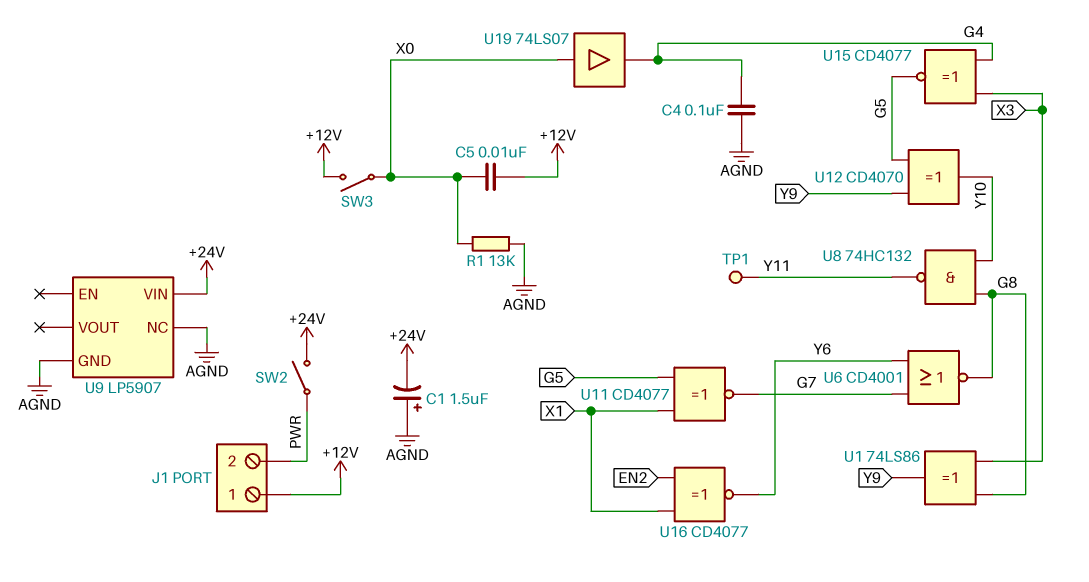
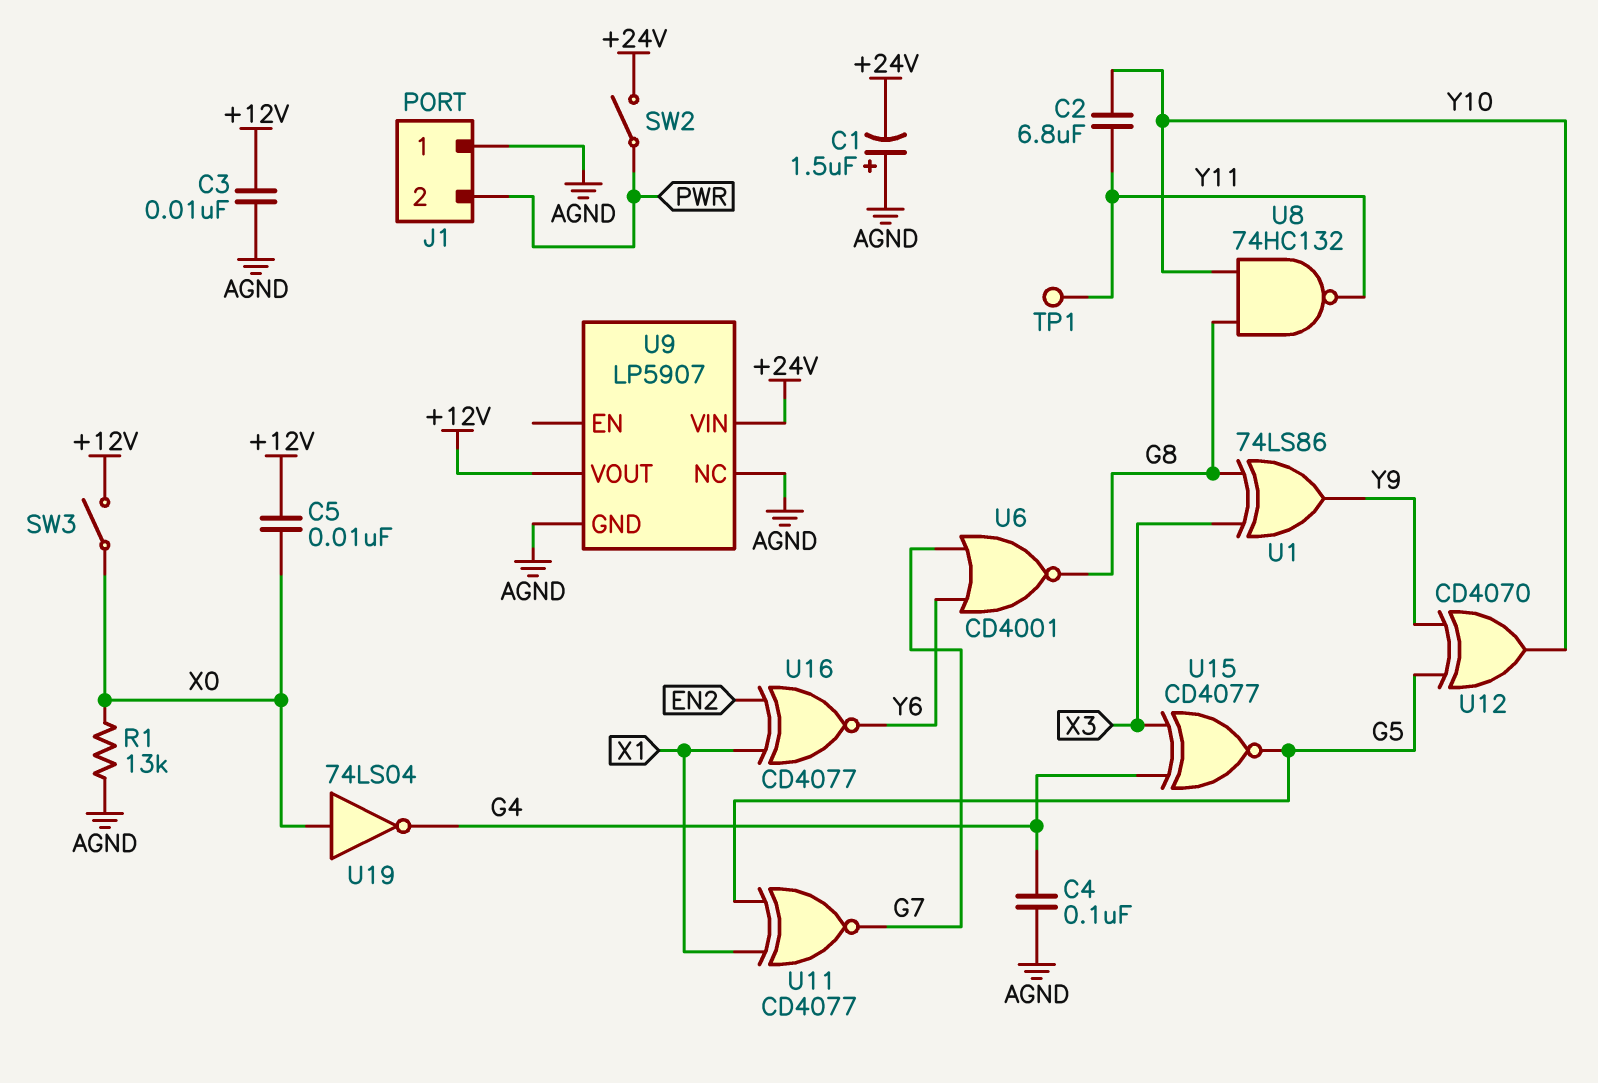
C2: none -> 6.8uF (Y10, Y11)
C3: none -> 10nF (+12V, AGND)
J1 pin 1: +12V -> AGND
U9 pin VOUT: none -> +12V
U19: buffer 74LS07 (in X0, out G4) -> NOT 74LS04 (in X0, out G4)

